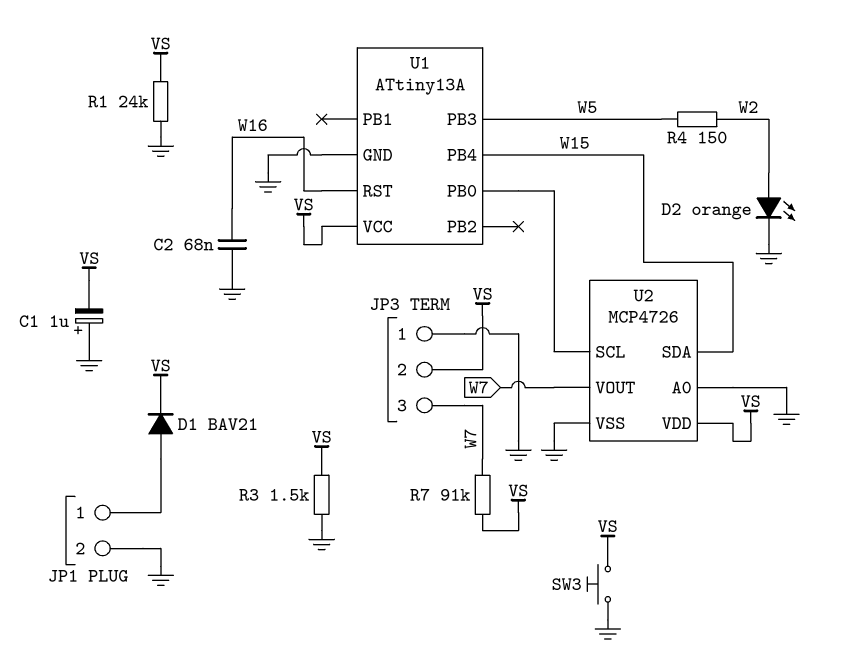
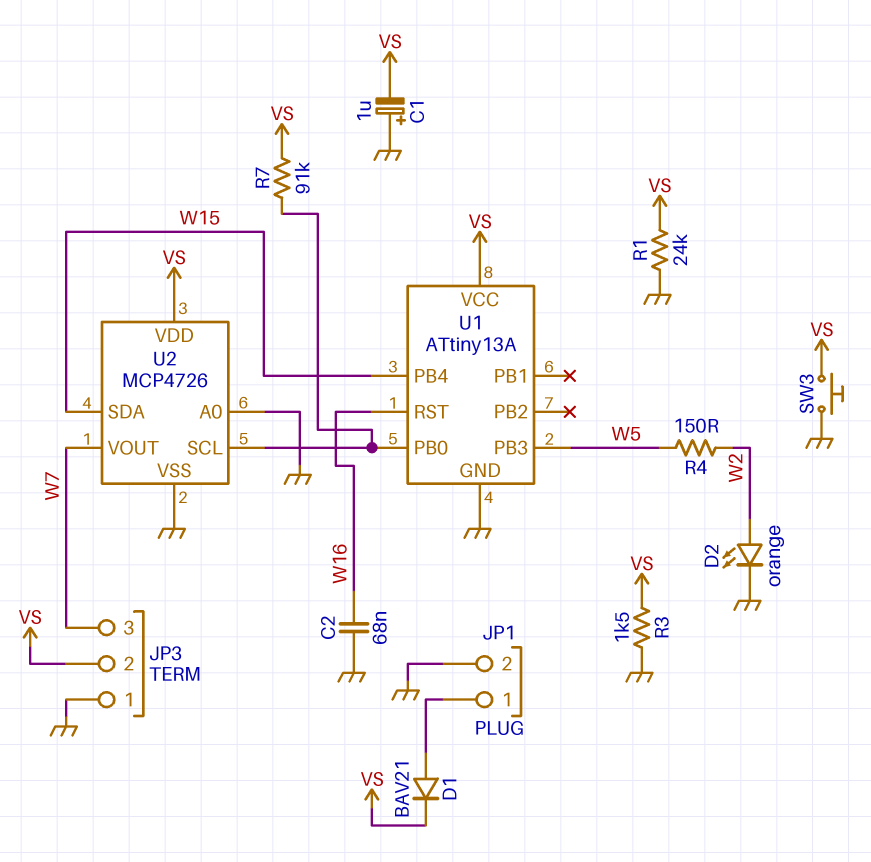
R7: 91k (VS, W7) -> 91k (U1/PB0, VS)

